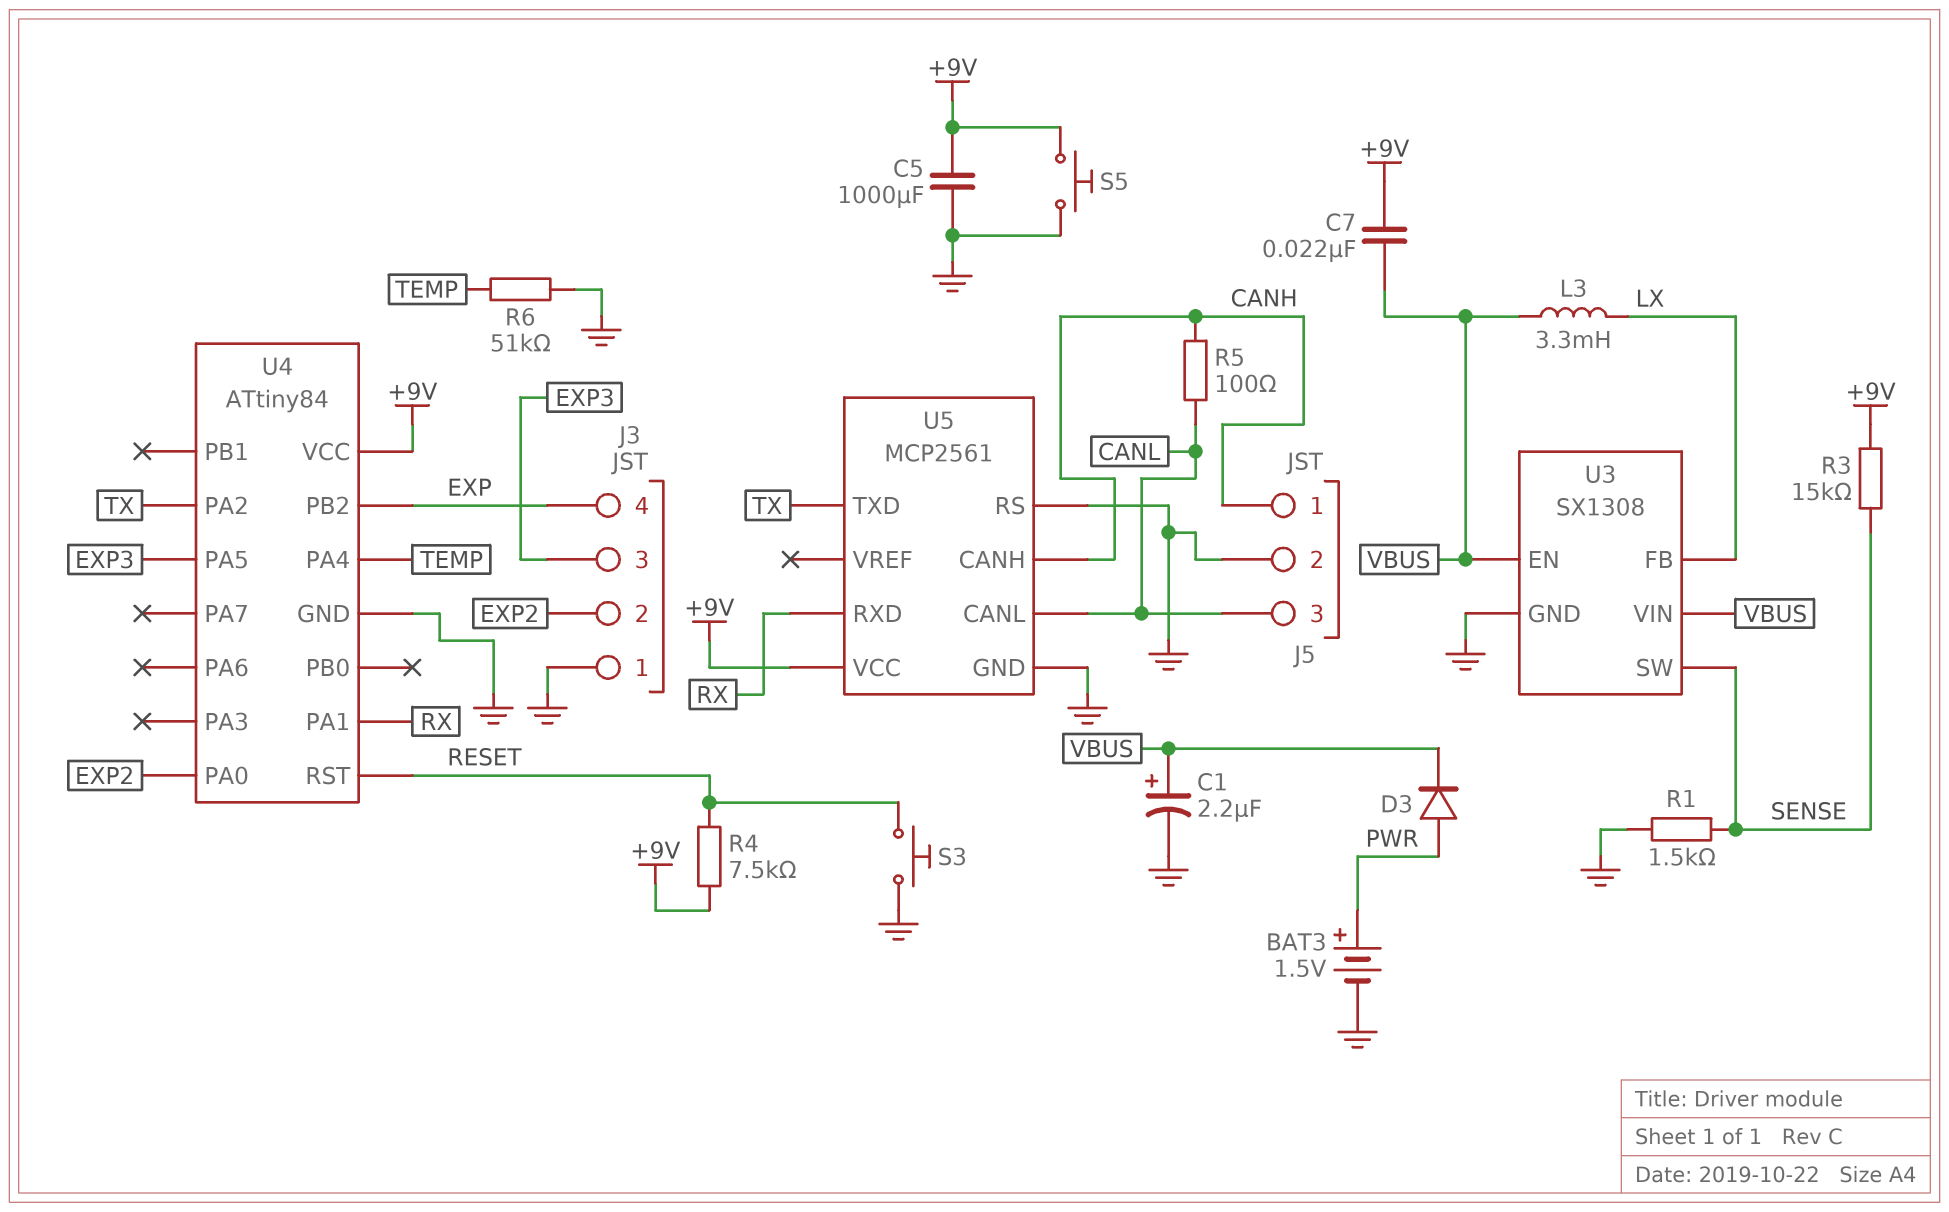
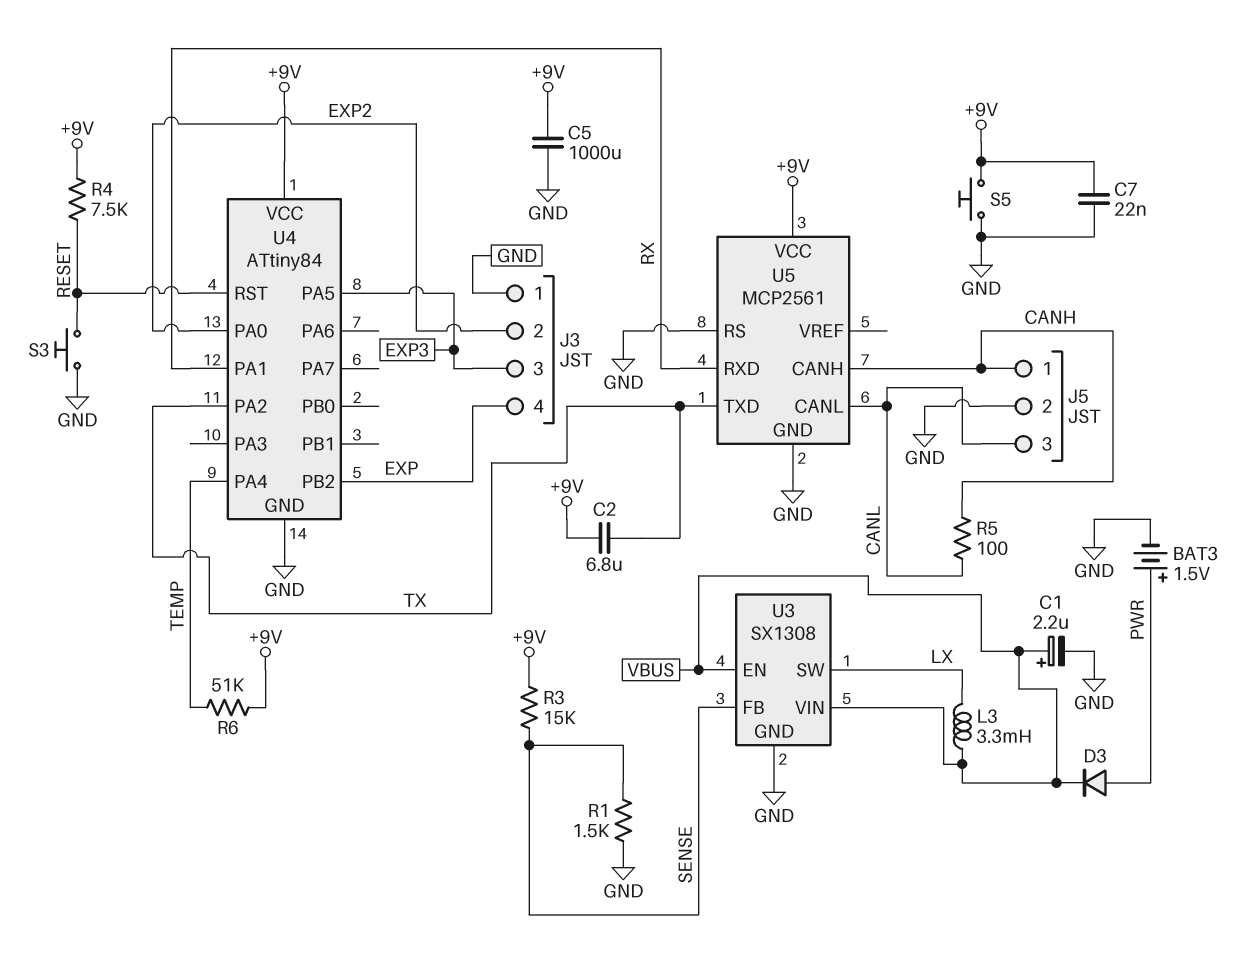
C2: none -> 6.8uF (+9V, TX)
C7: 22nF (+9V, VBUS) -> 22nF (+9V, GND)
R6: 51k (GND, TEMP) -> 51k (+9V, TEMP)
U3 pin FB: LX -> SENSE
U3 pin SW: SENSE -> LX

